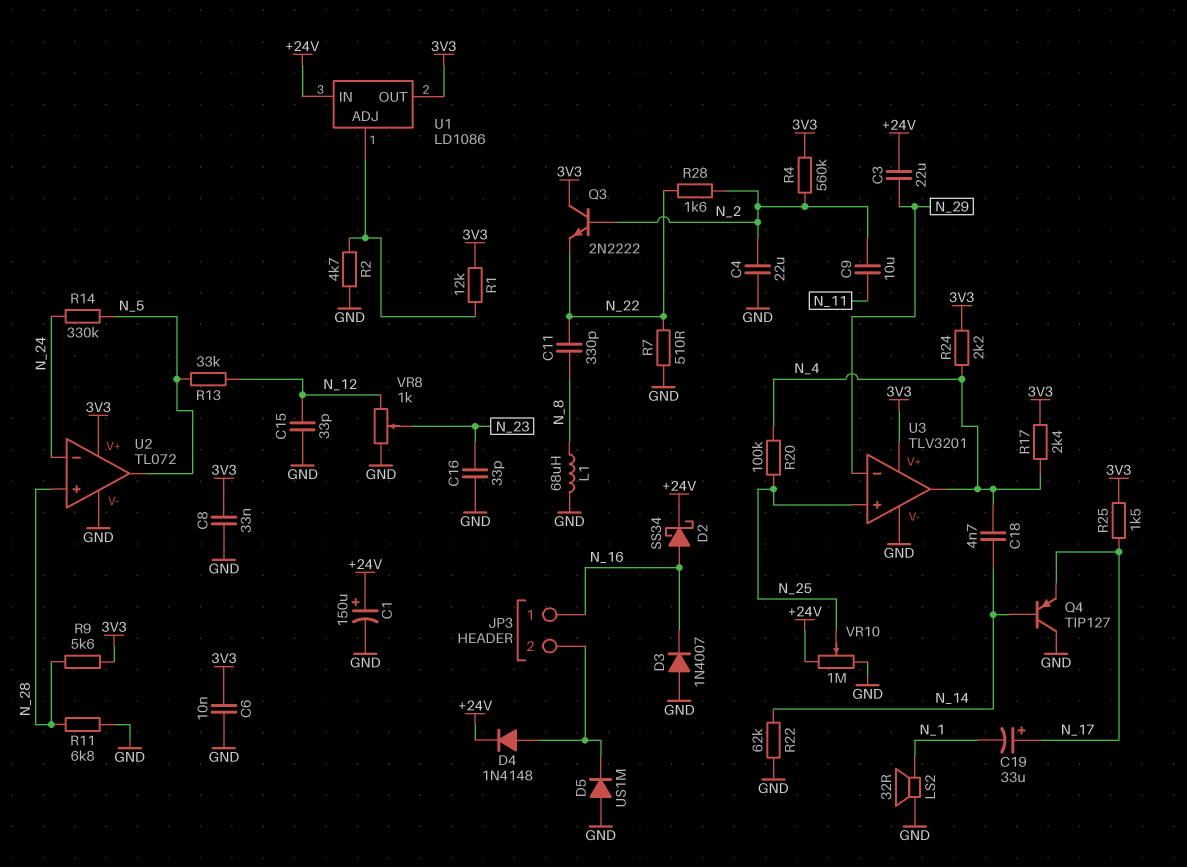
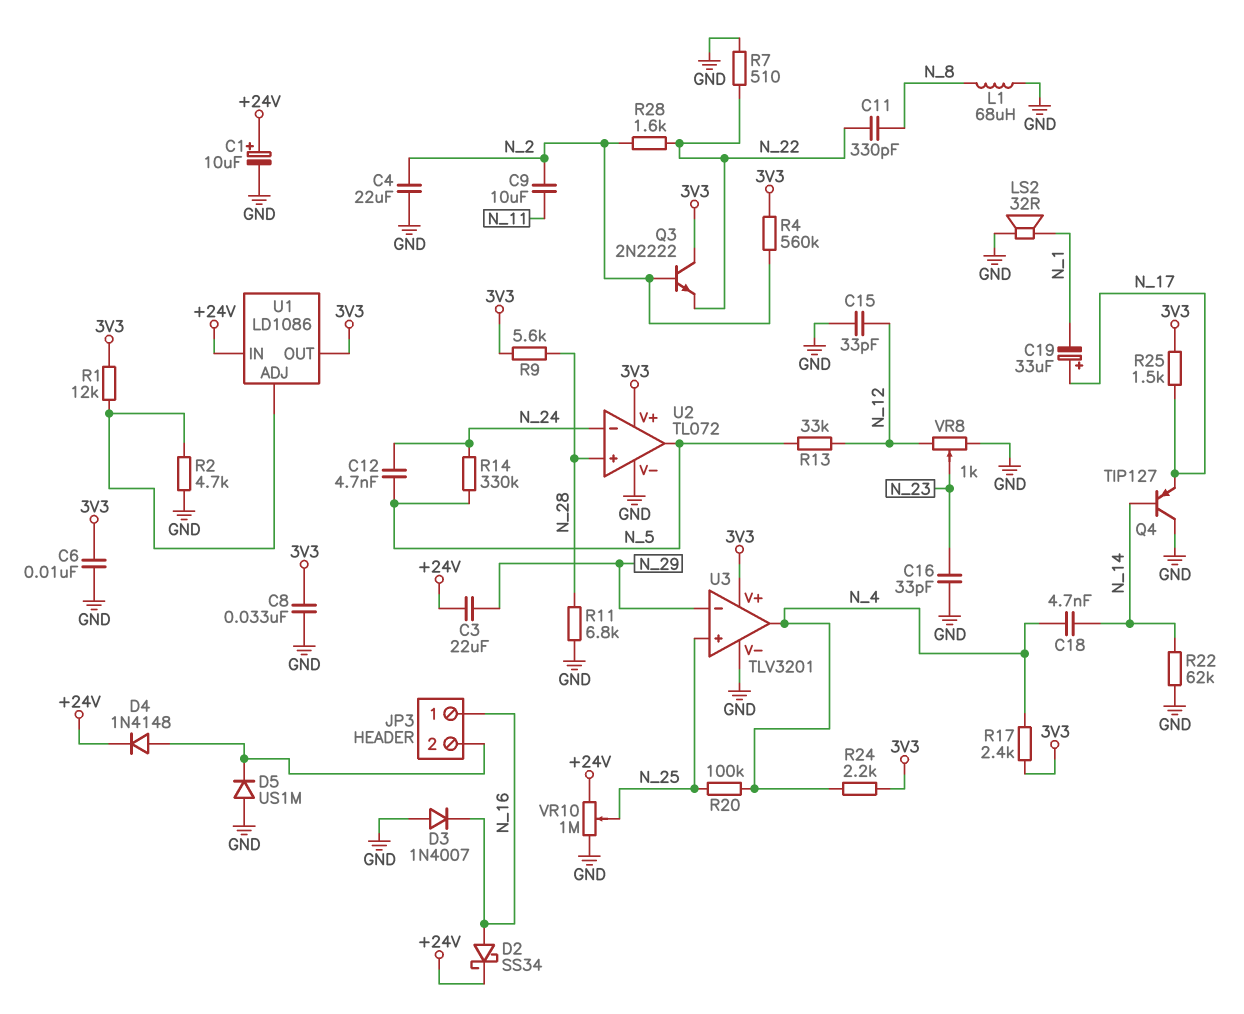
C1: 150uF (plus +24V, minus GND) -> 10uF (plus +24V, minus GND)
C12: none -> 4.7nF (N_5, N_24)

